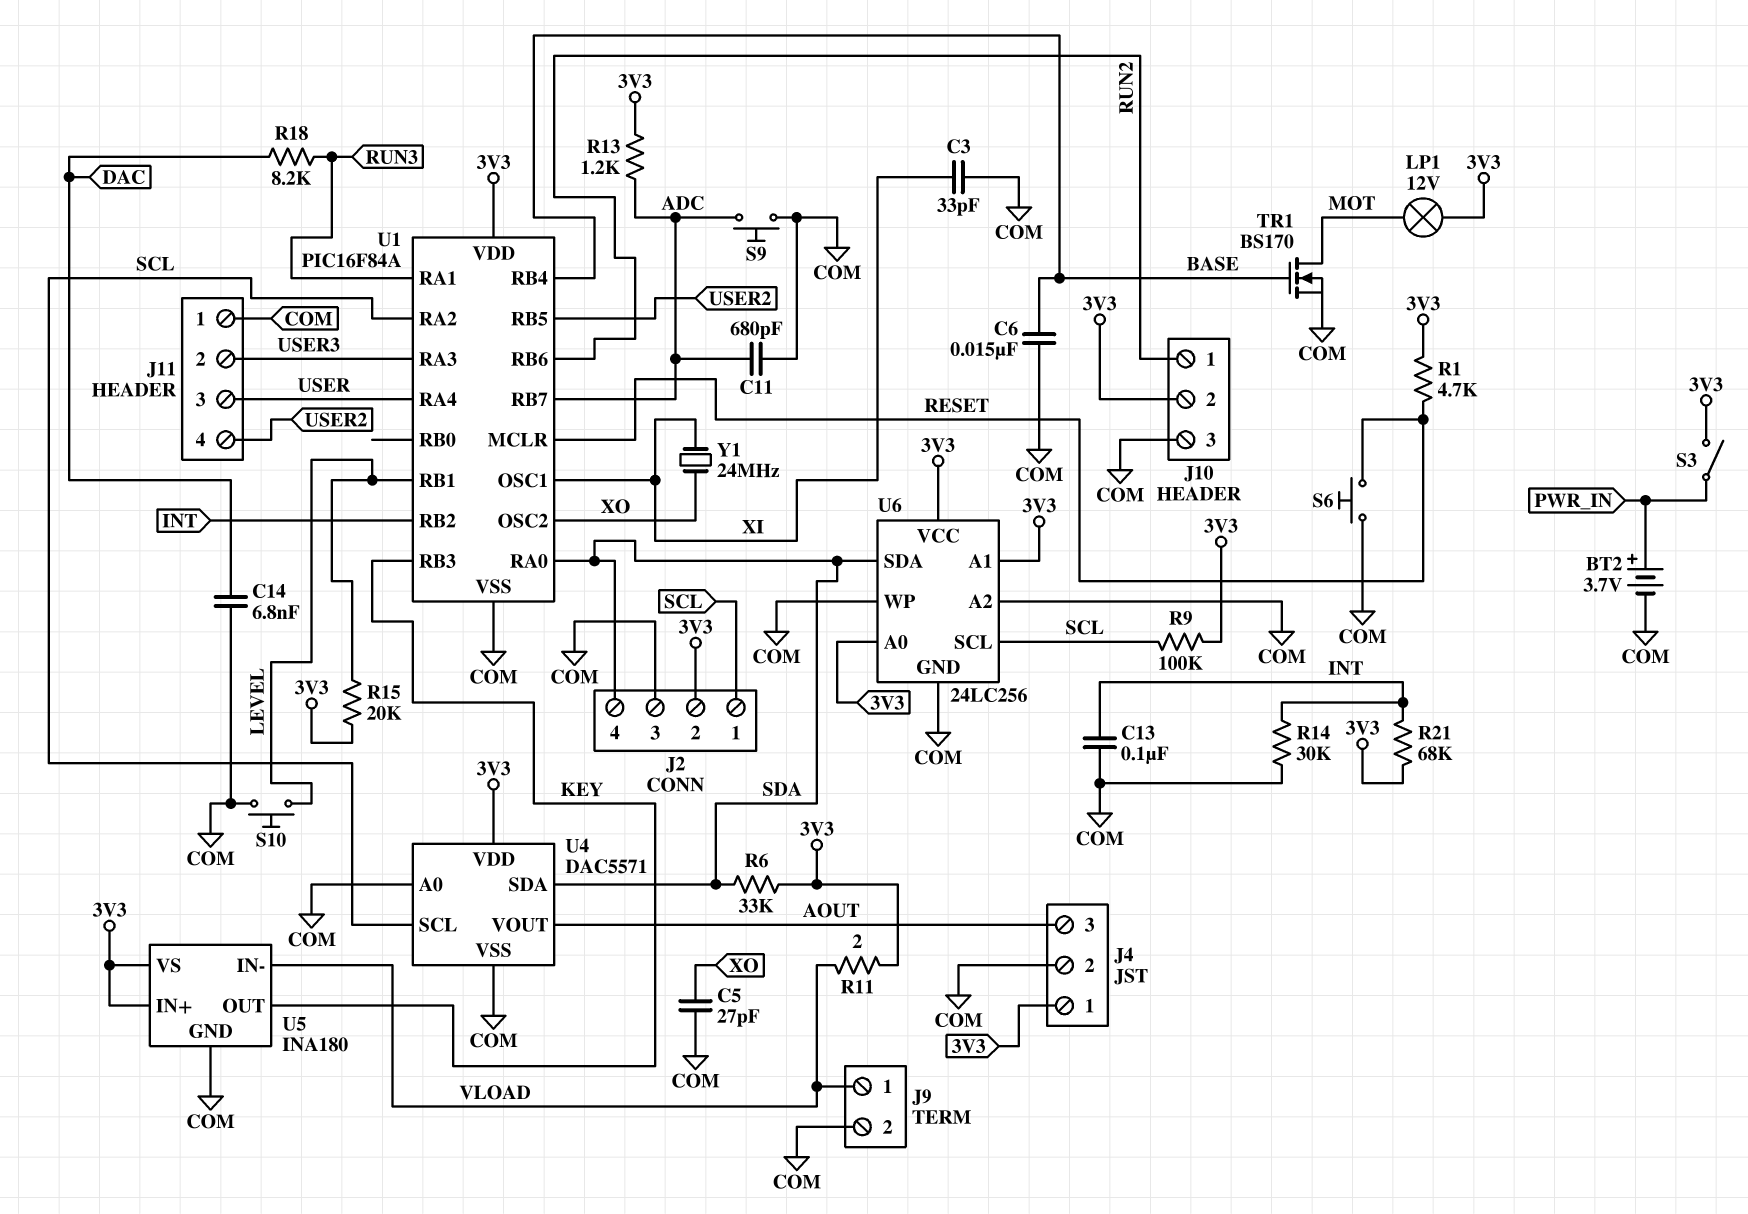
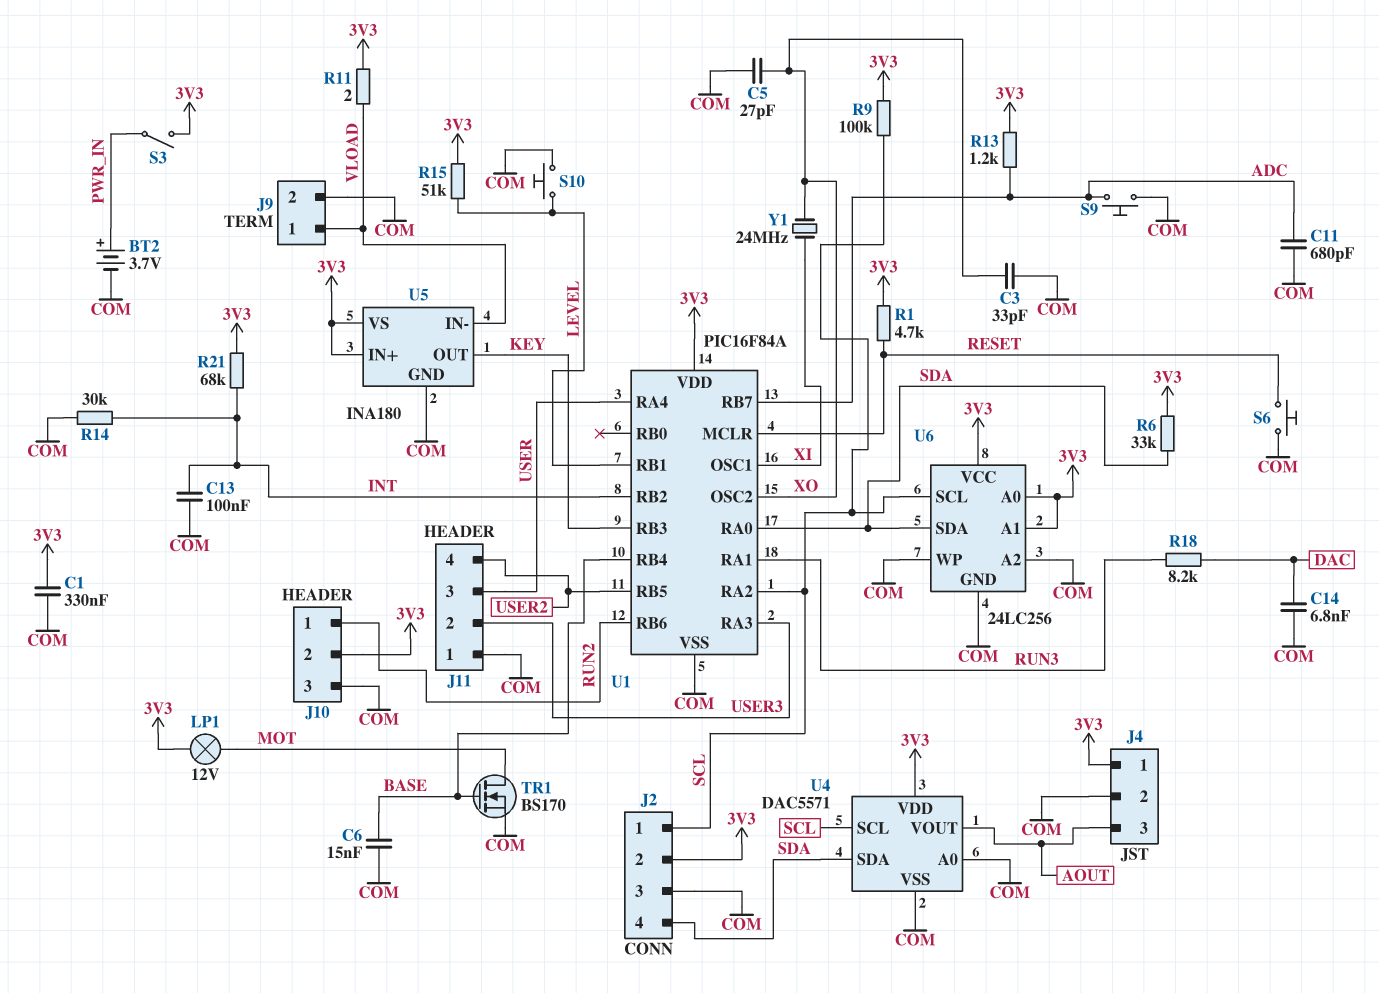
C1: none -> 330nF (3V3, COM)
C3: 33pF (COM, XI) -> 33pF (COM, XO)
R15: 20k (3V3, LEVEL) -> 51k (3V3, LEVEL)

